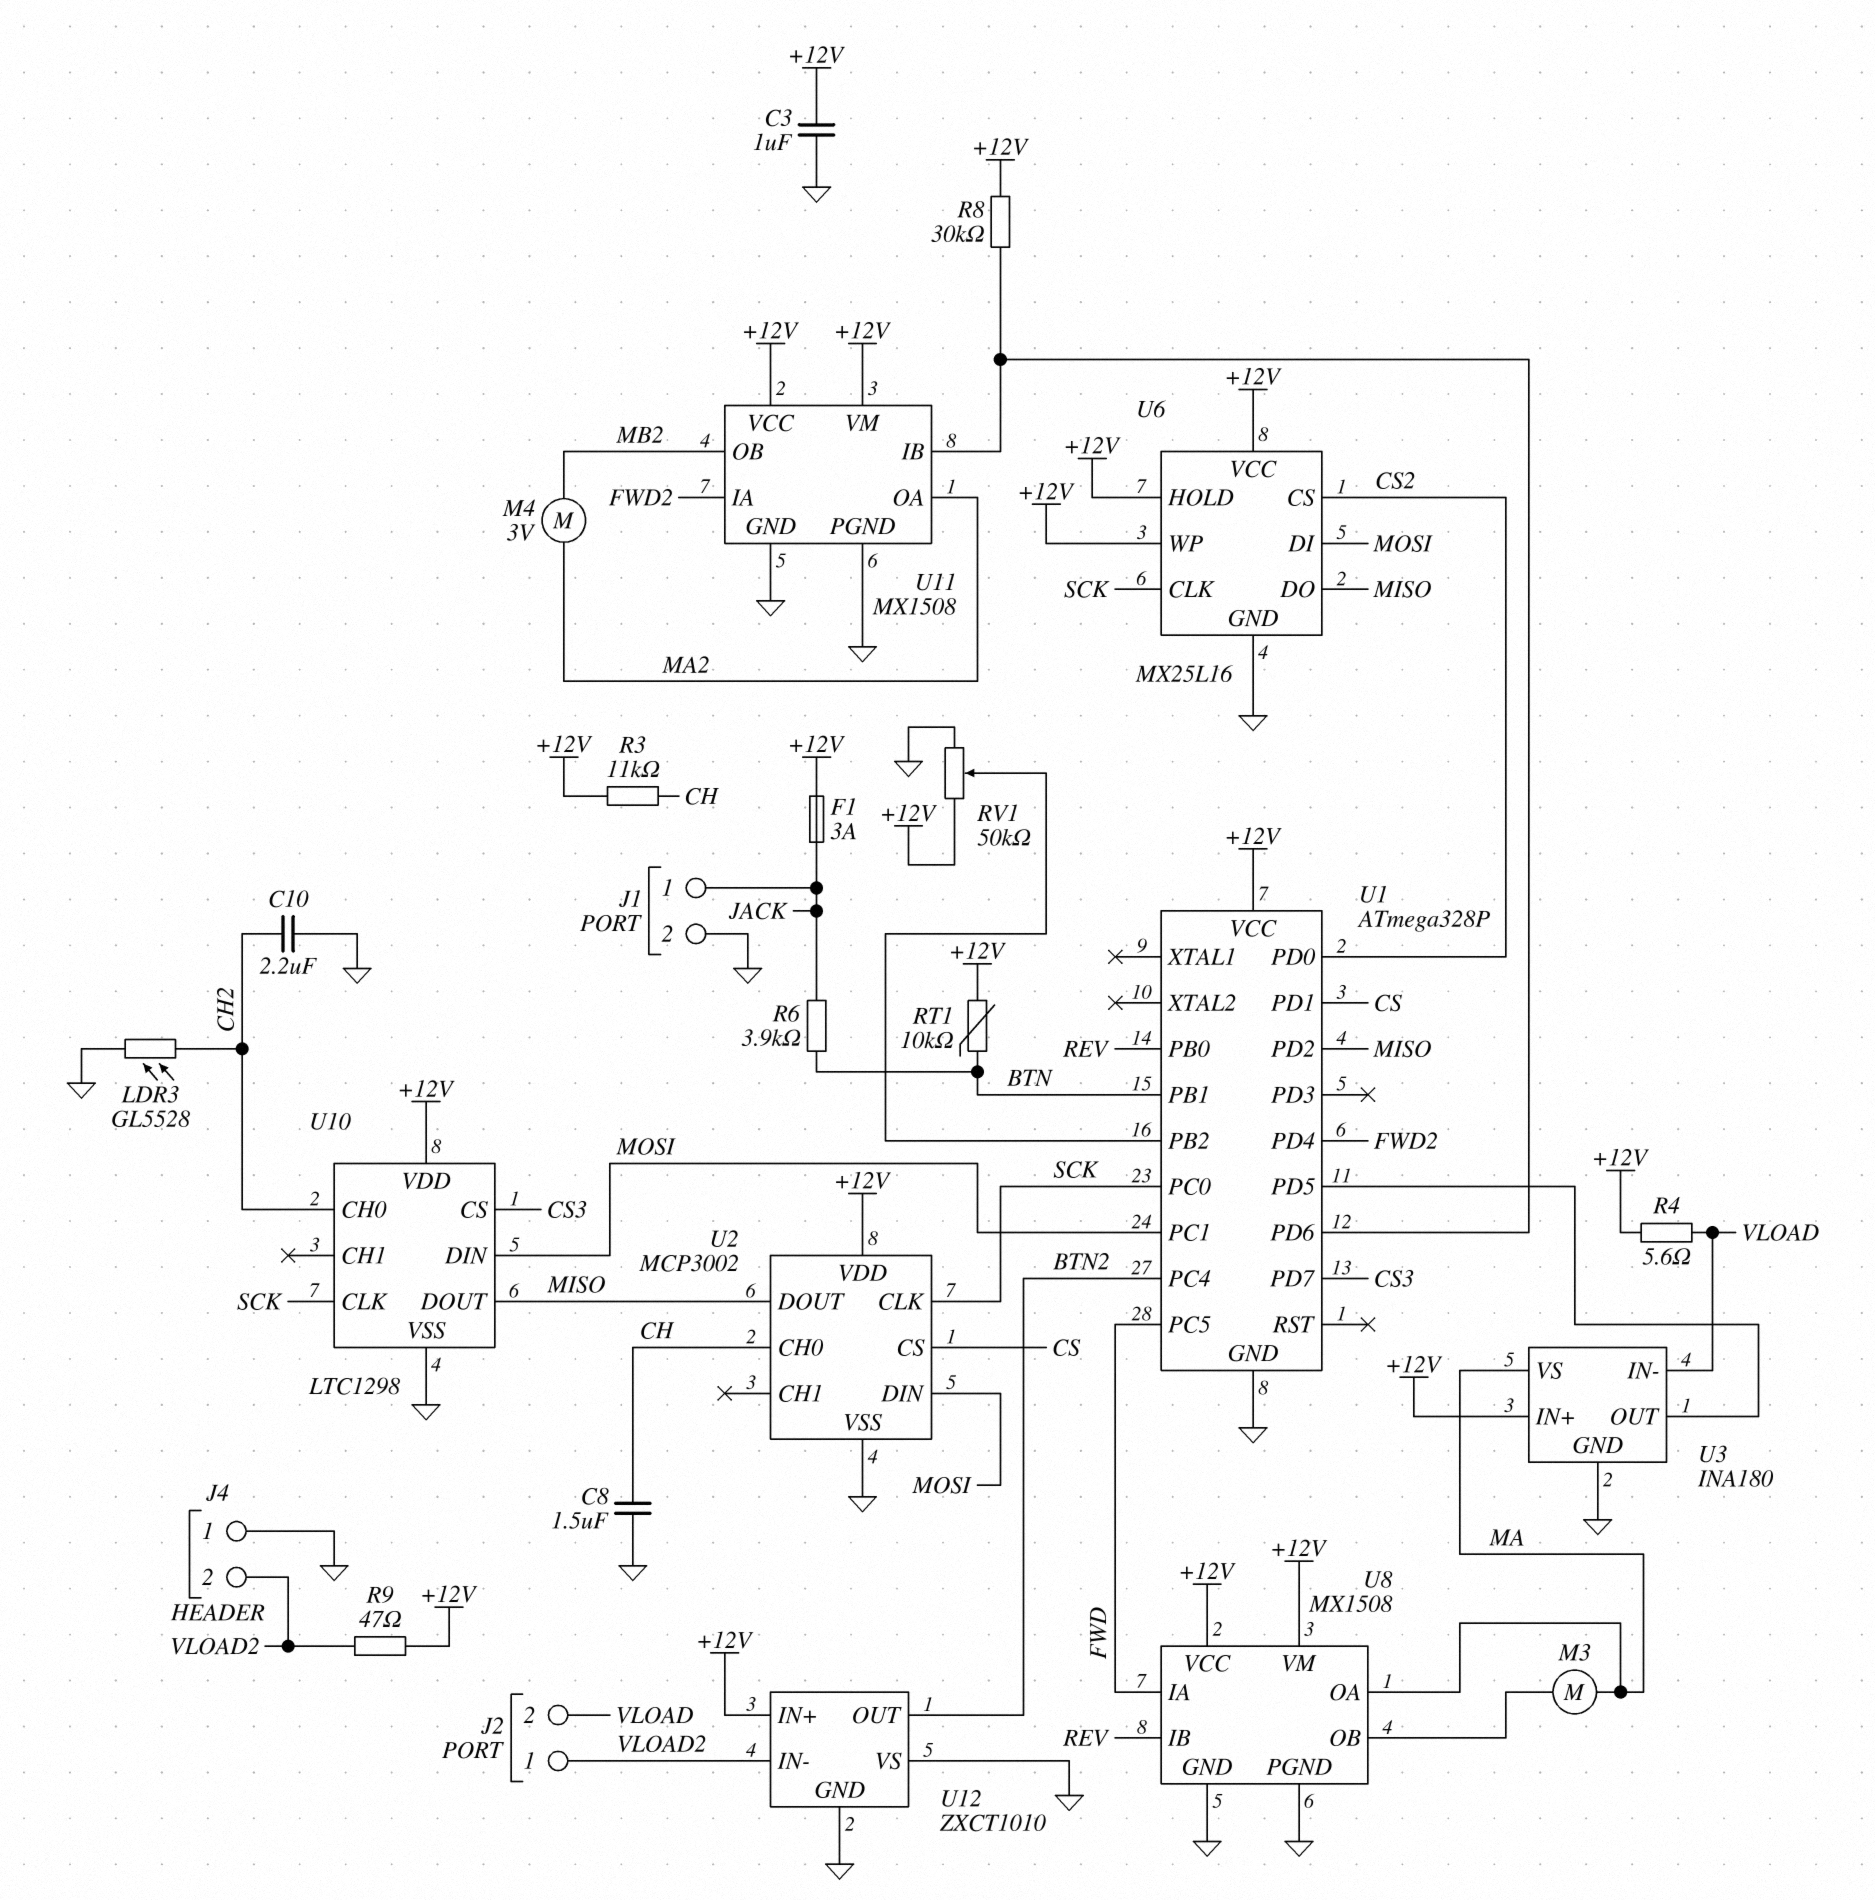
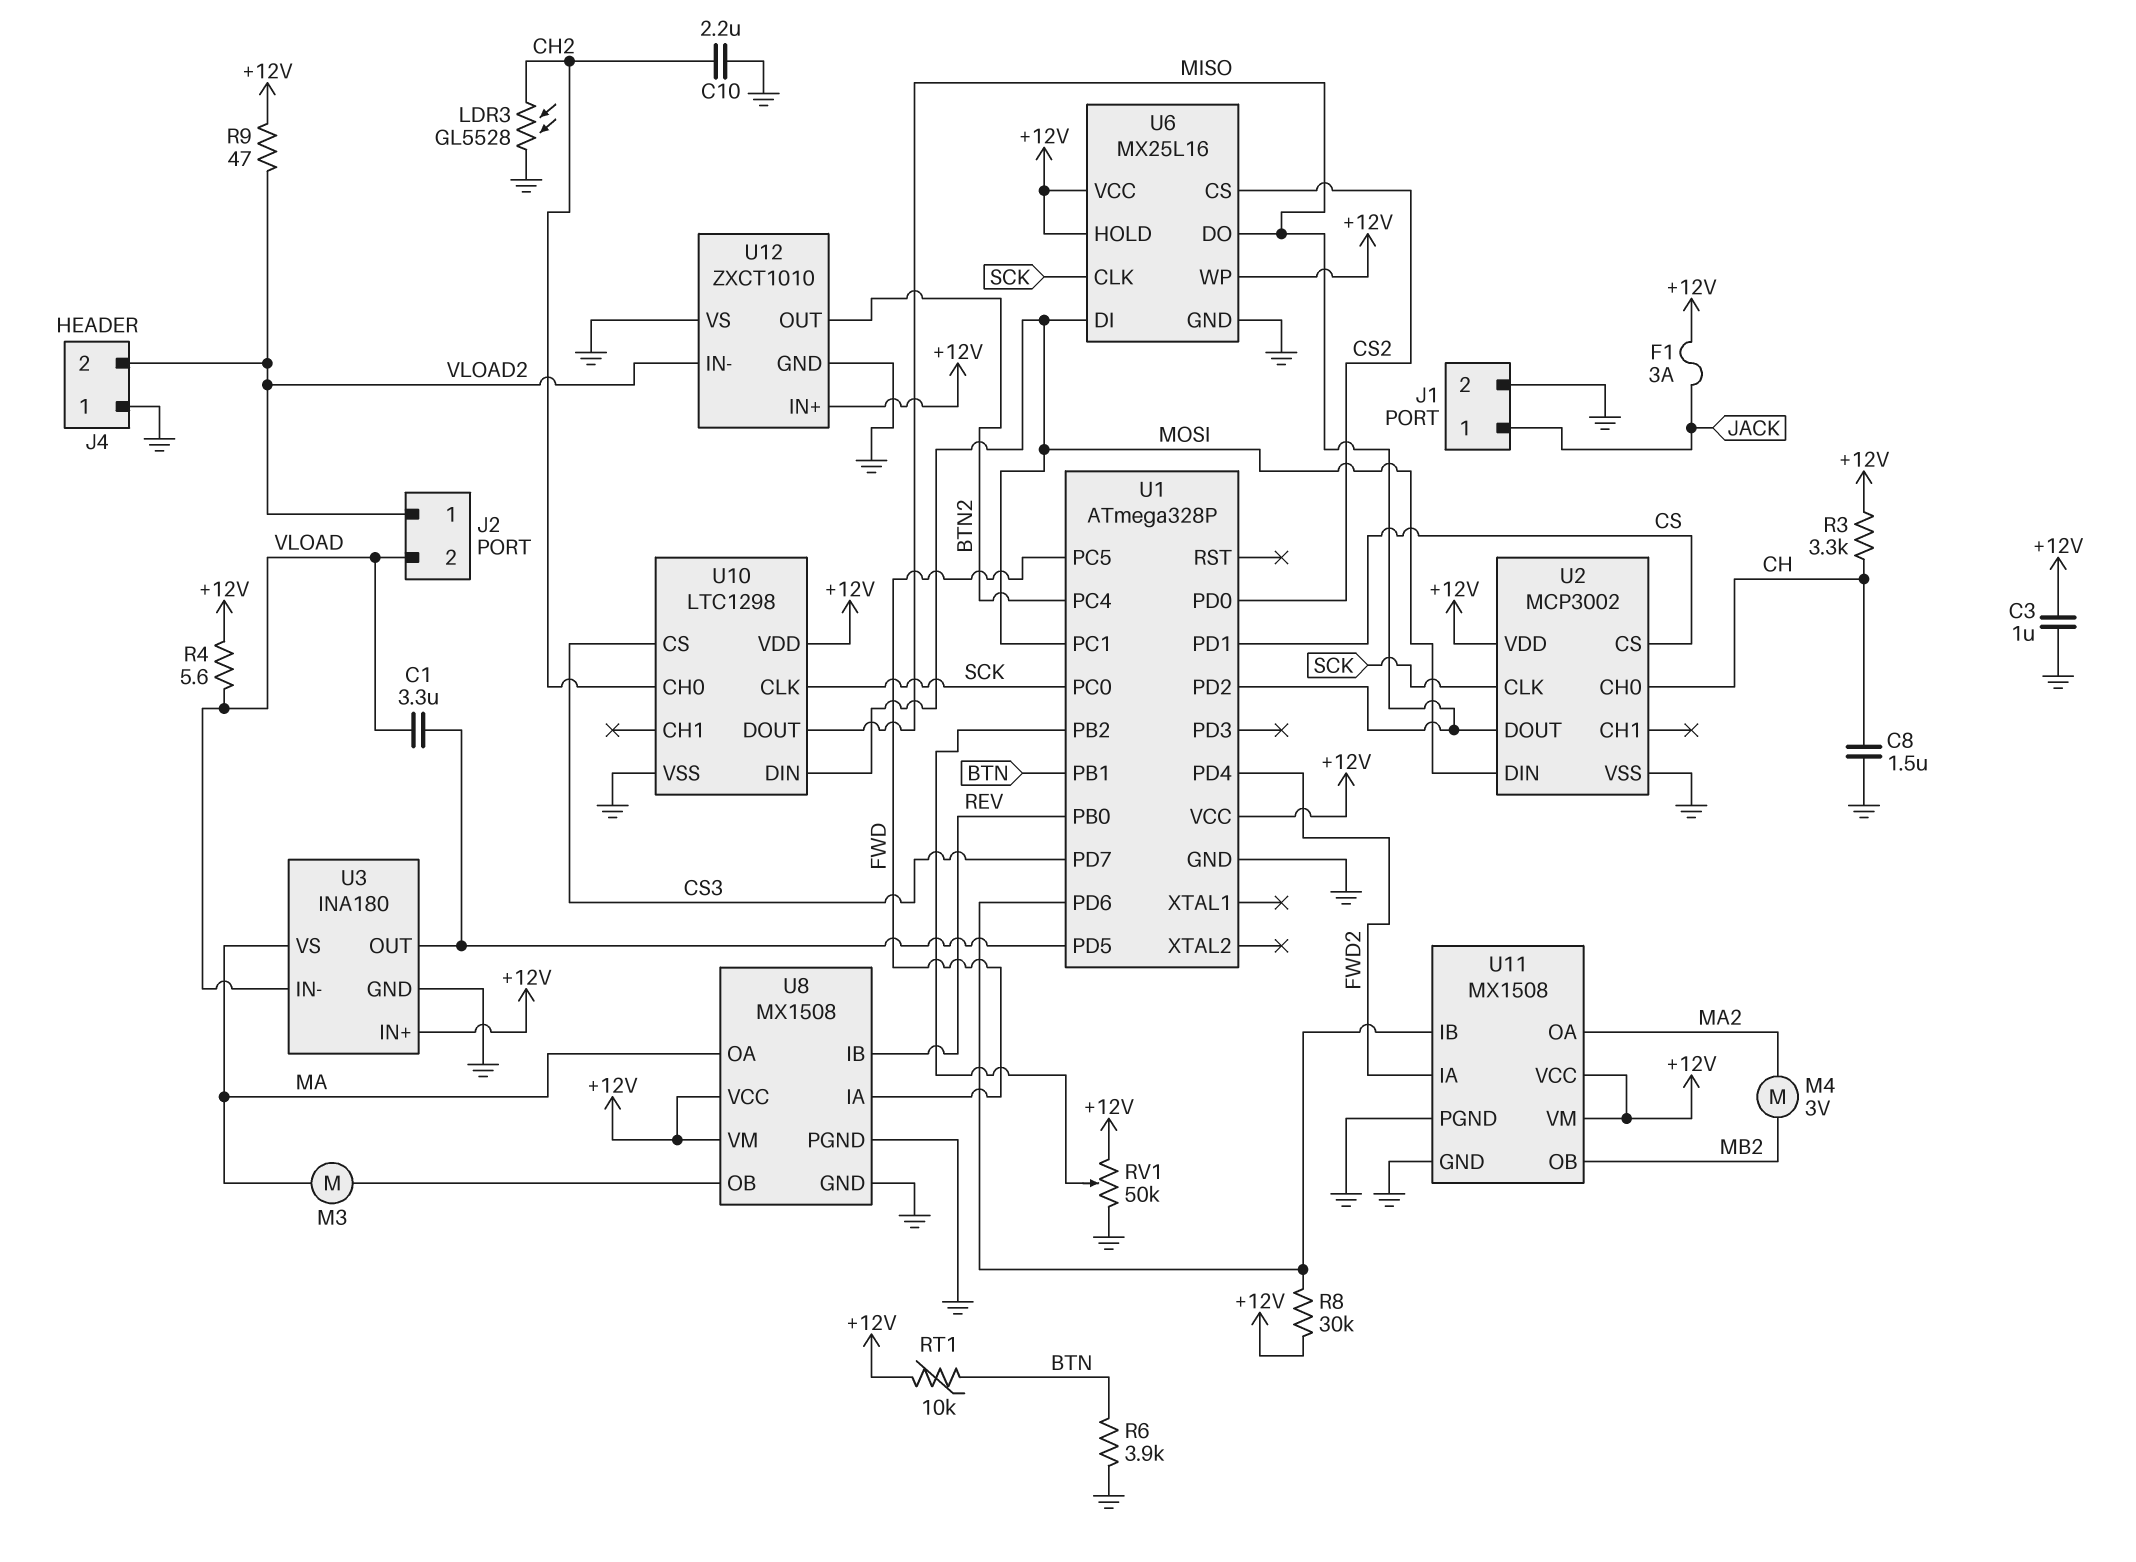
C1: none -> 3.3uF (U1/PD5, VLOAD)
R3: 11k (+12V, CH) -> 3.3k (+12V, CH)
R6: 3.9k (BTN, JACK) -> 3.9k (BTN, GND)

